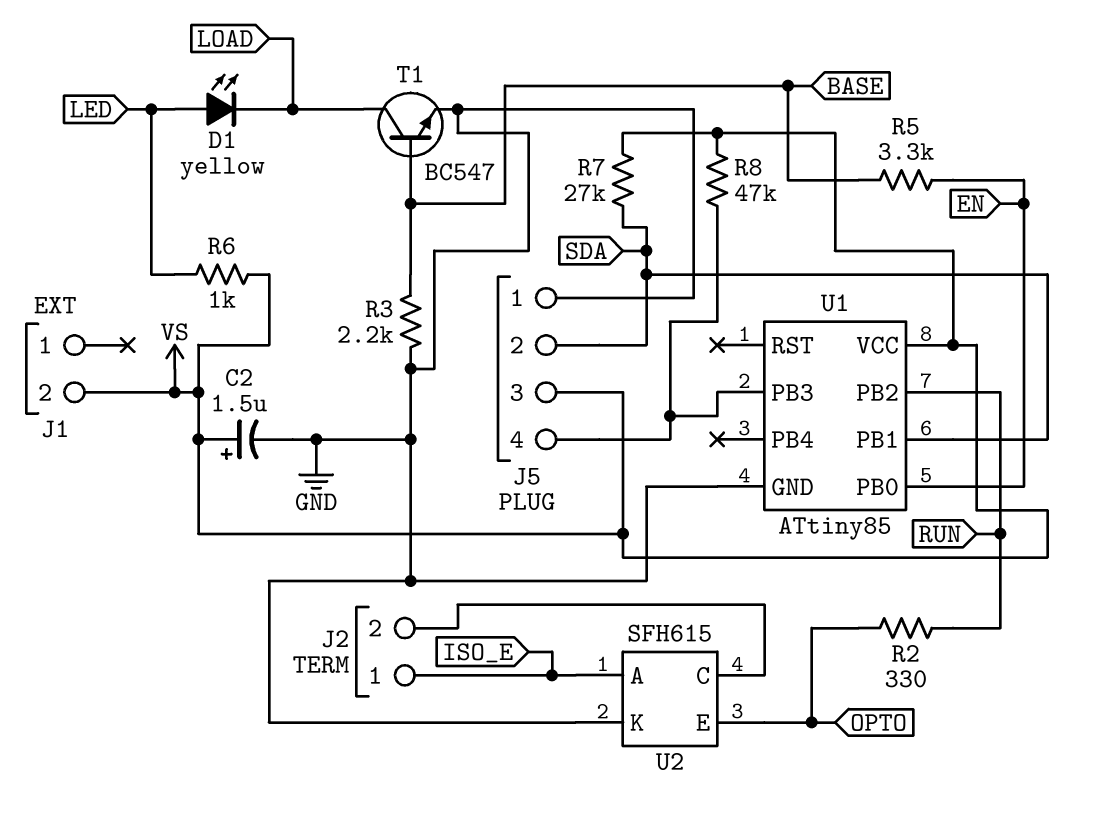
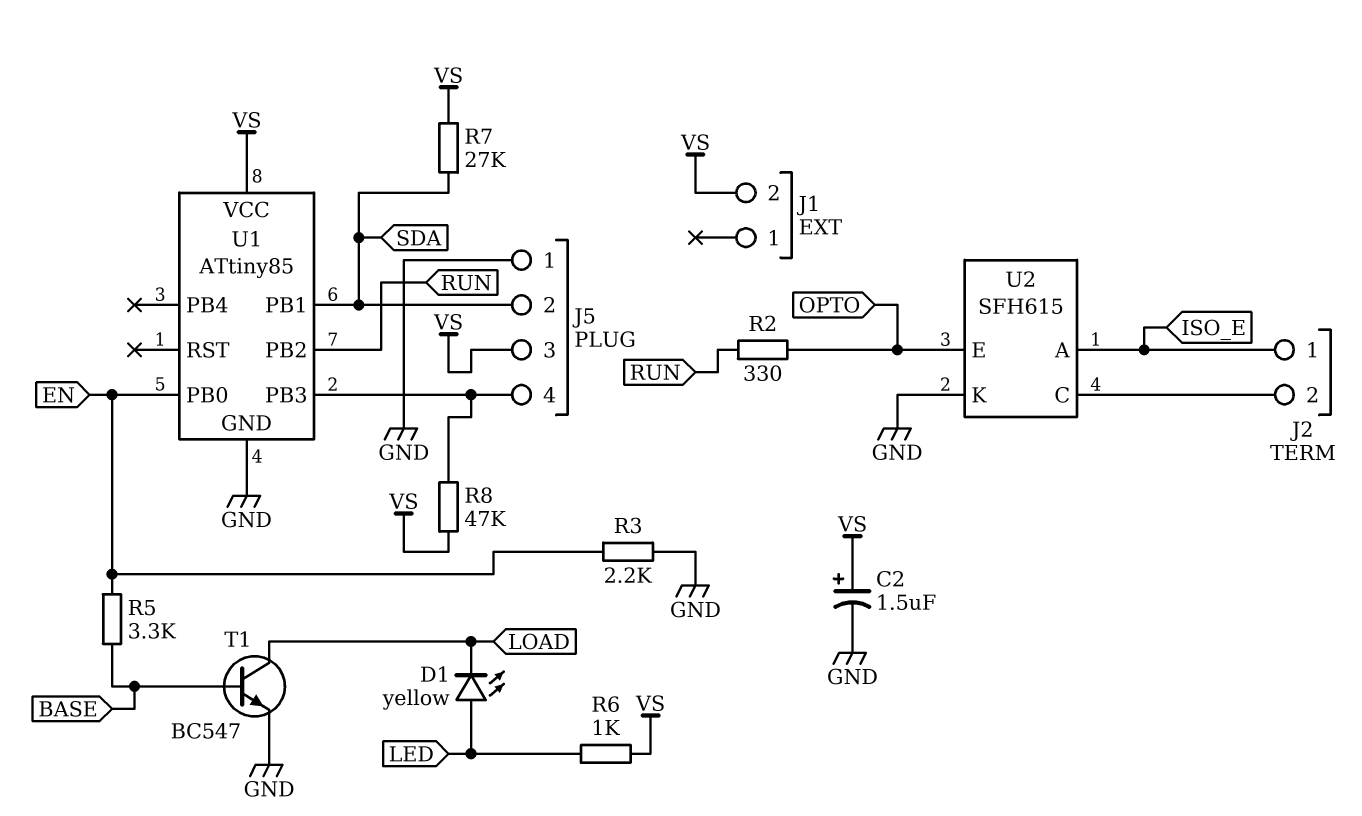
R3: 2.2k (BASE, GND) -> 2.2k (EN, GND)

